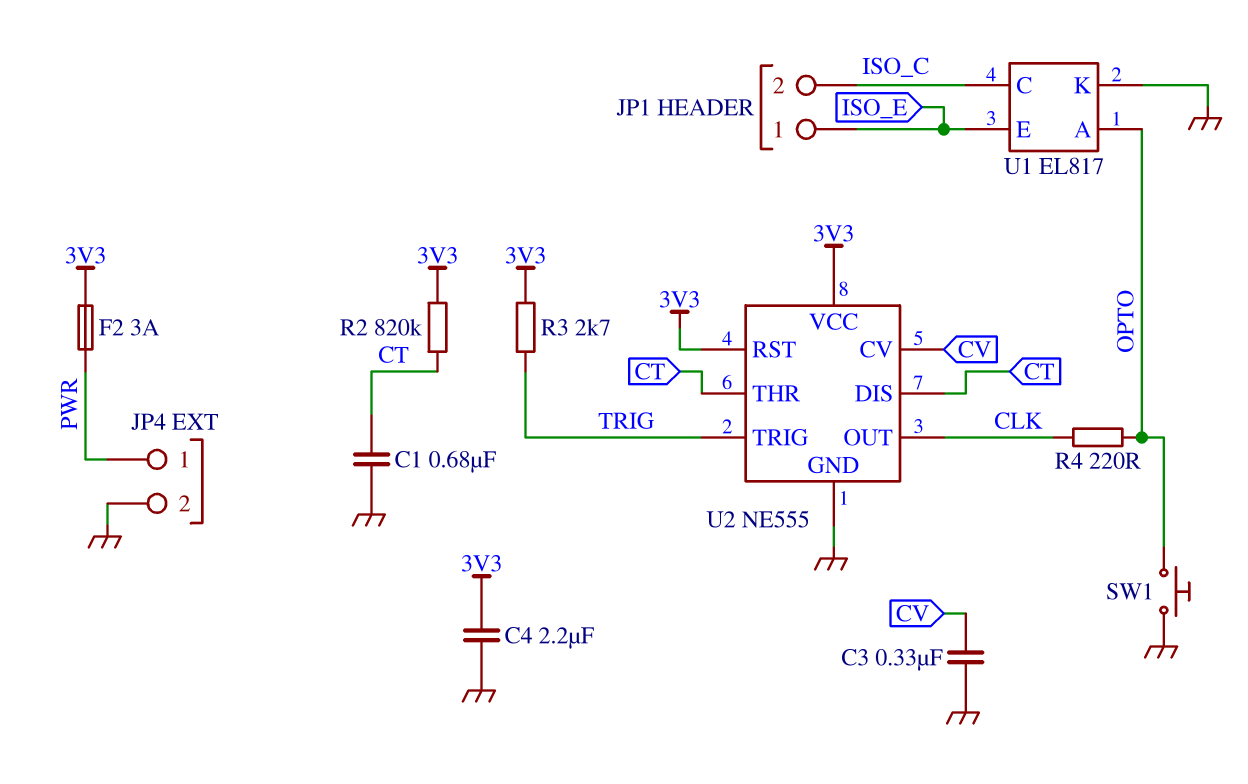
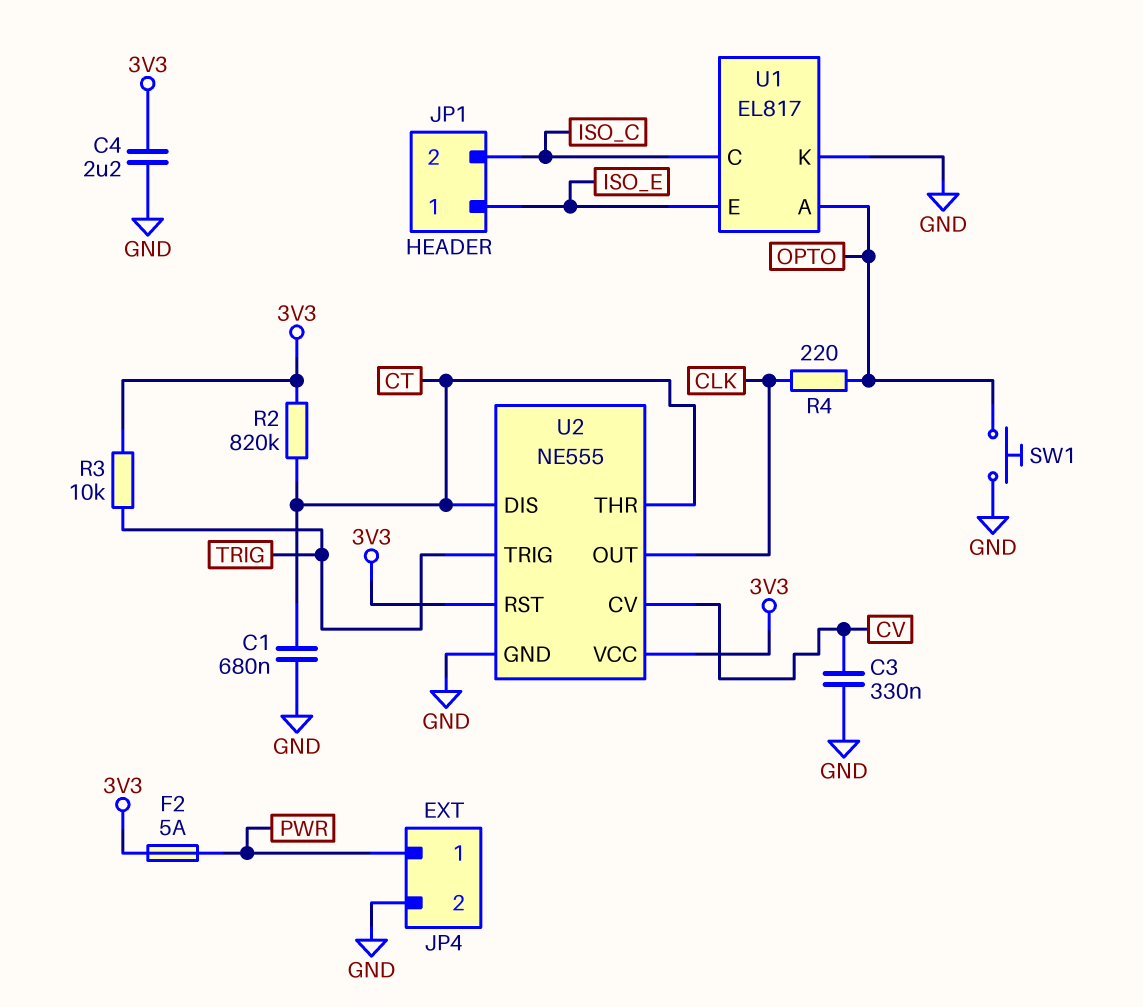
F2: 3A (3V3, PWR) -> 5A (3V3, PWR)
R3: 2.7k (3V3, TRIG) -> 10k (3V3, TRIG)

